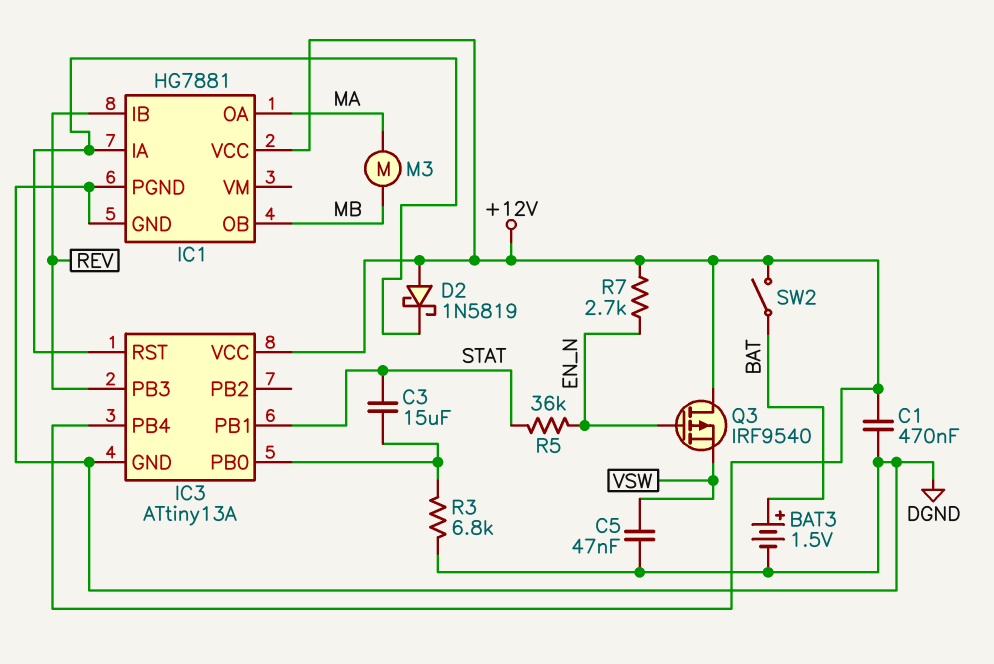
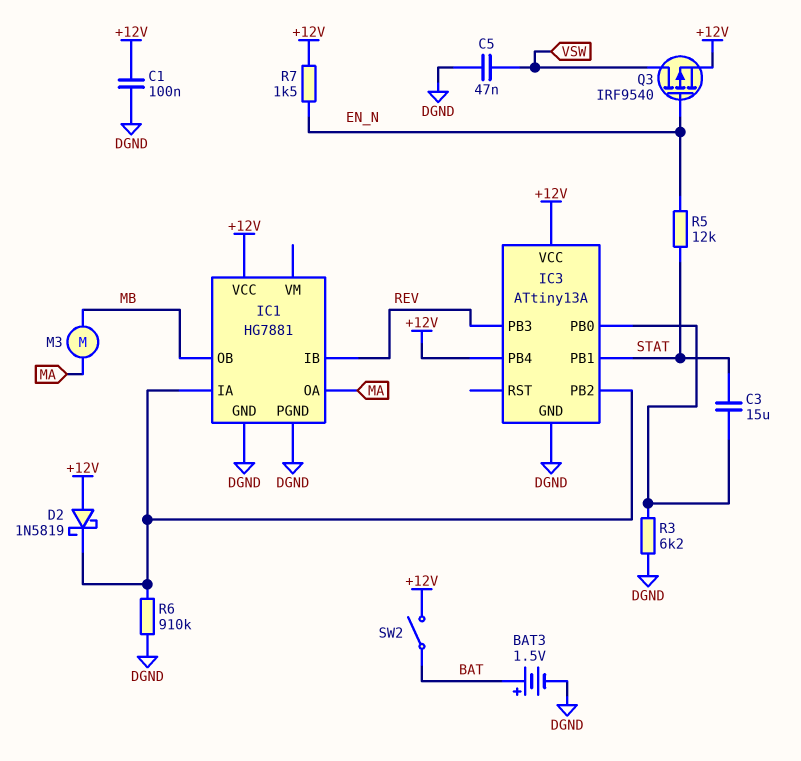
C1: 470nF (+12V, DGND) -> 100nF (+12V, DGND)
IC3 pin PB2: none -> IC1/IA
IC3 pin RST: IC1/IA -> none
Q3: PMOS IRF9540 (G EN_N, D +12V, S VSW) -> PMOS IRF9540 (G EN_N, D VSW, S +12V)
R3: 6.8k (DGND, IC3/PB0) -> 6.2k (DGND, IC3/PB0)
R5: 36k (EN_N, STAT) -> 12k (EN_N, STAT)
R6: none -> 910k (DGND, IC1/IA)
R7: 2.7k (+12V, EN_N) -> 1.5k (+12V, EN_N)

